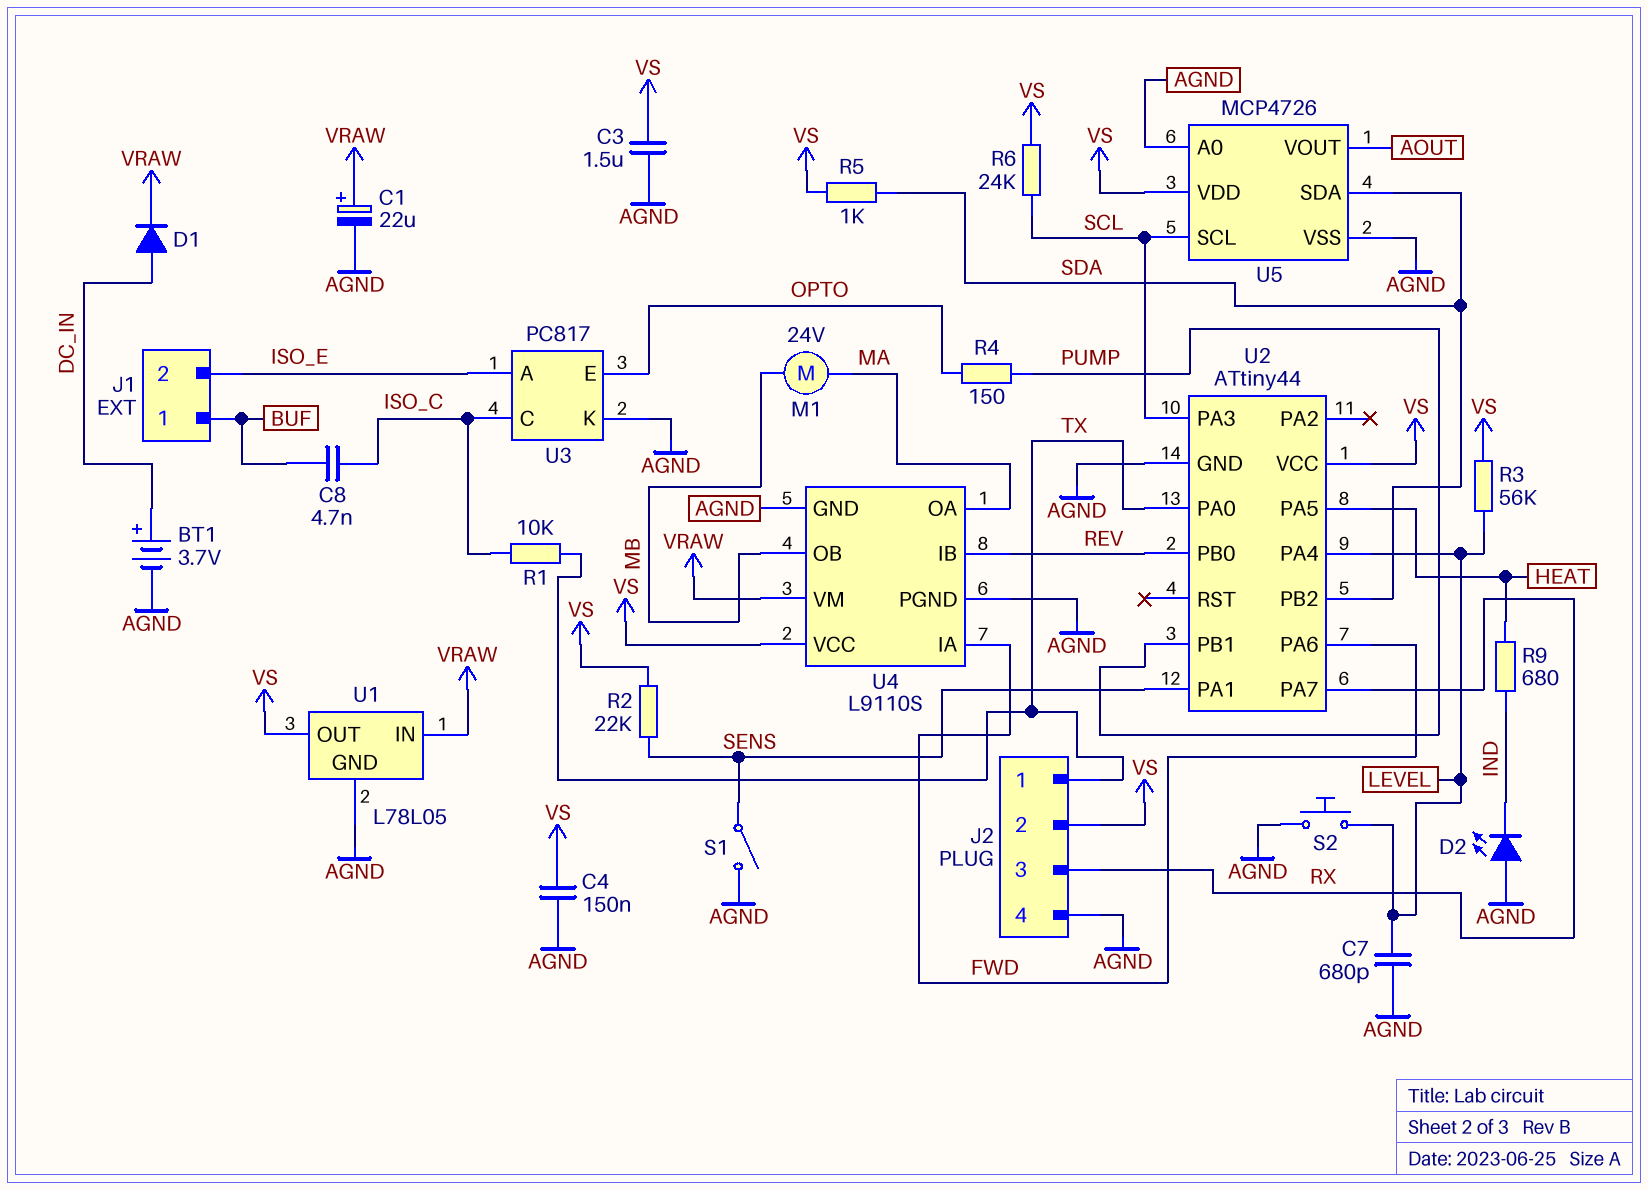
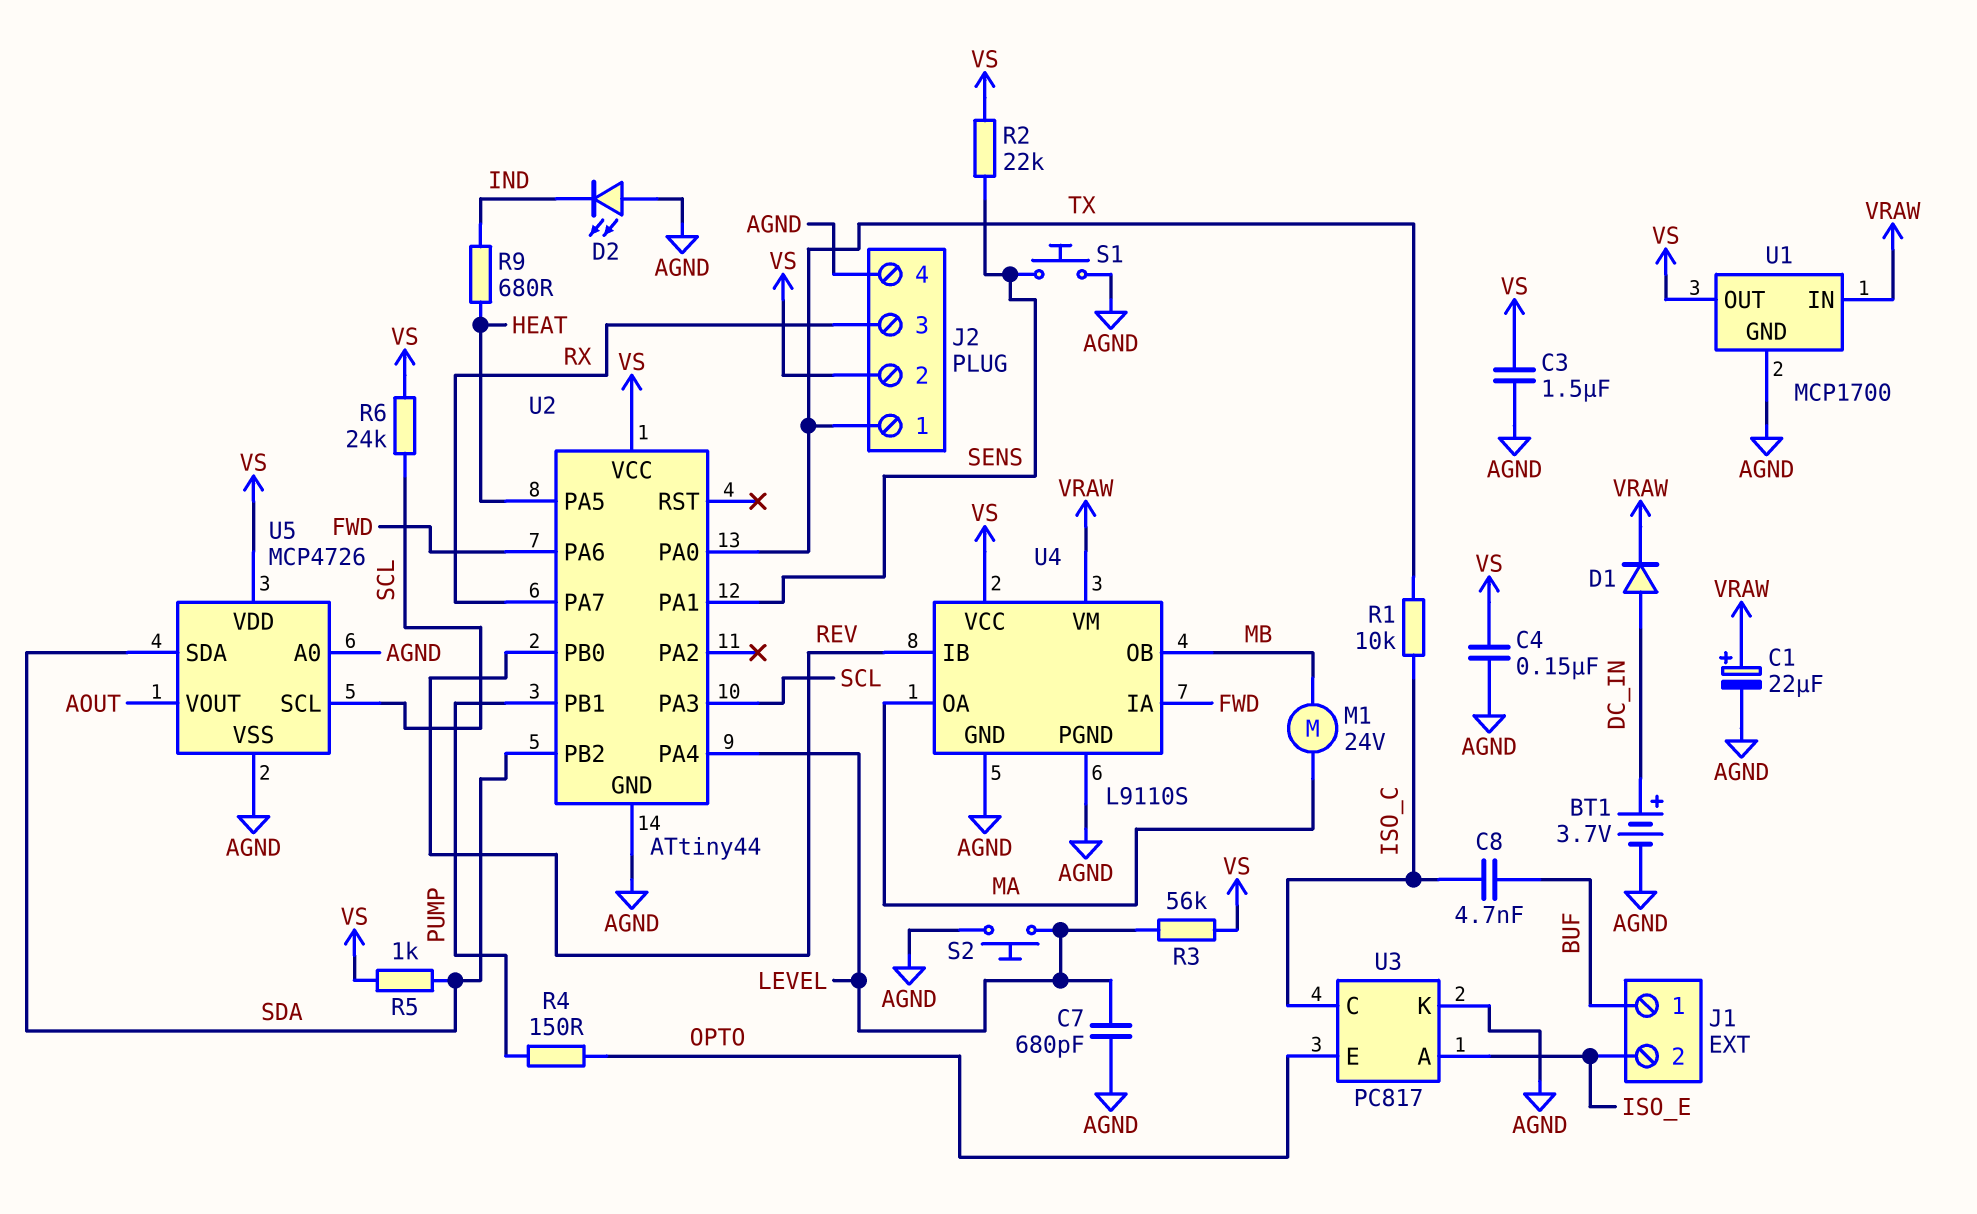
S1: switch (AGND, SENS) -> button (AGND, SENS)
U1: L78L05 -> MCP1700

